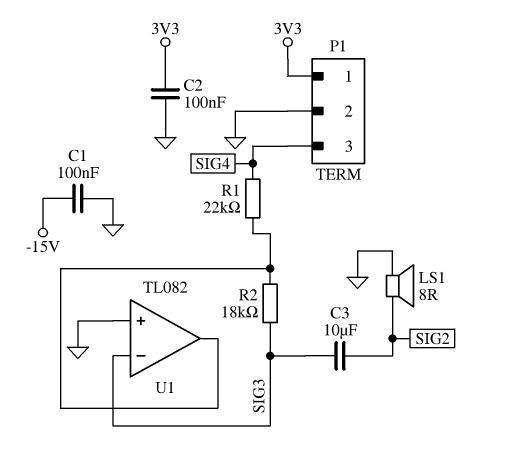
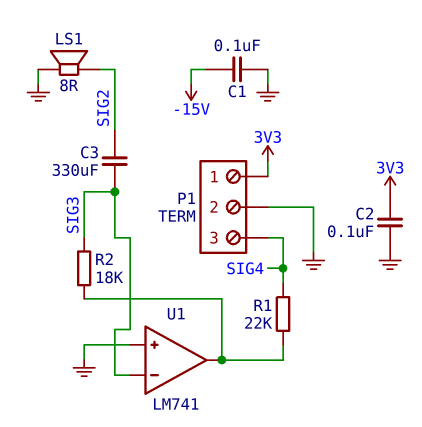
C3: 10uF (SIG2, SIG3) -> 330uF (SIG2, SIG3)
U1: TL082 -> LM741

